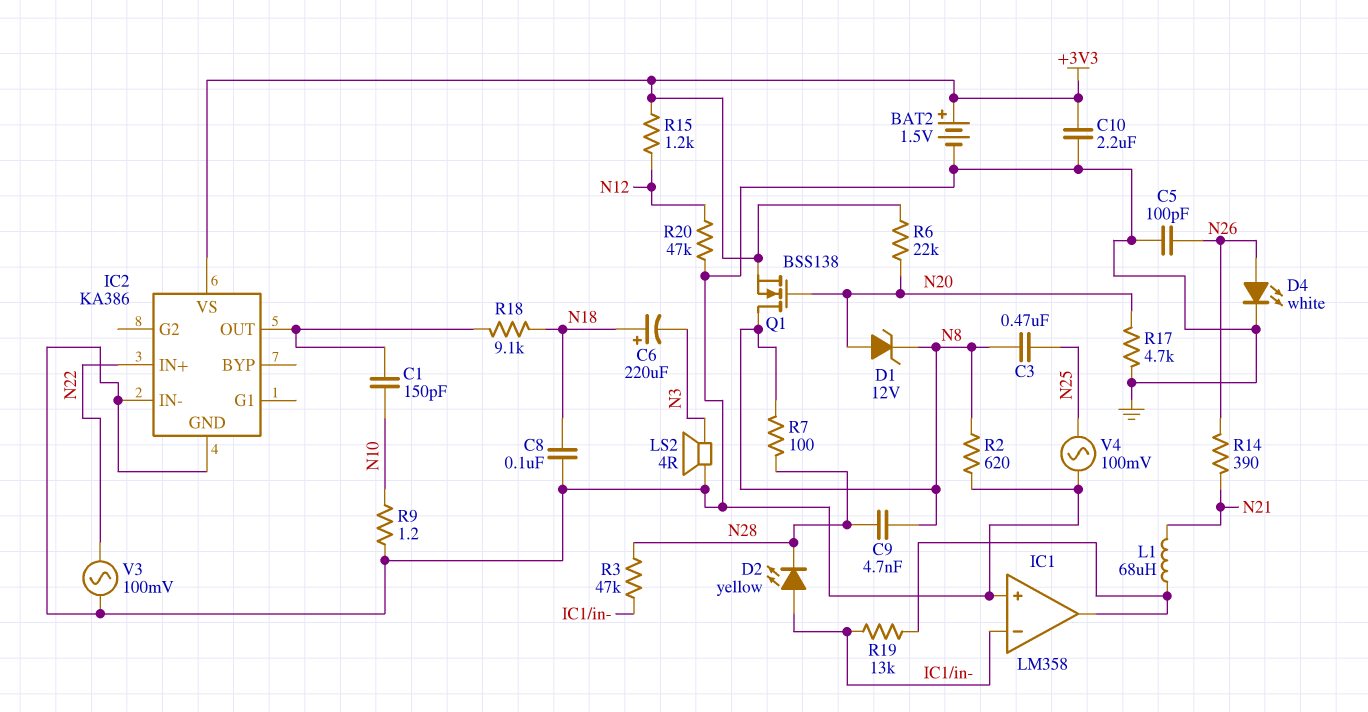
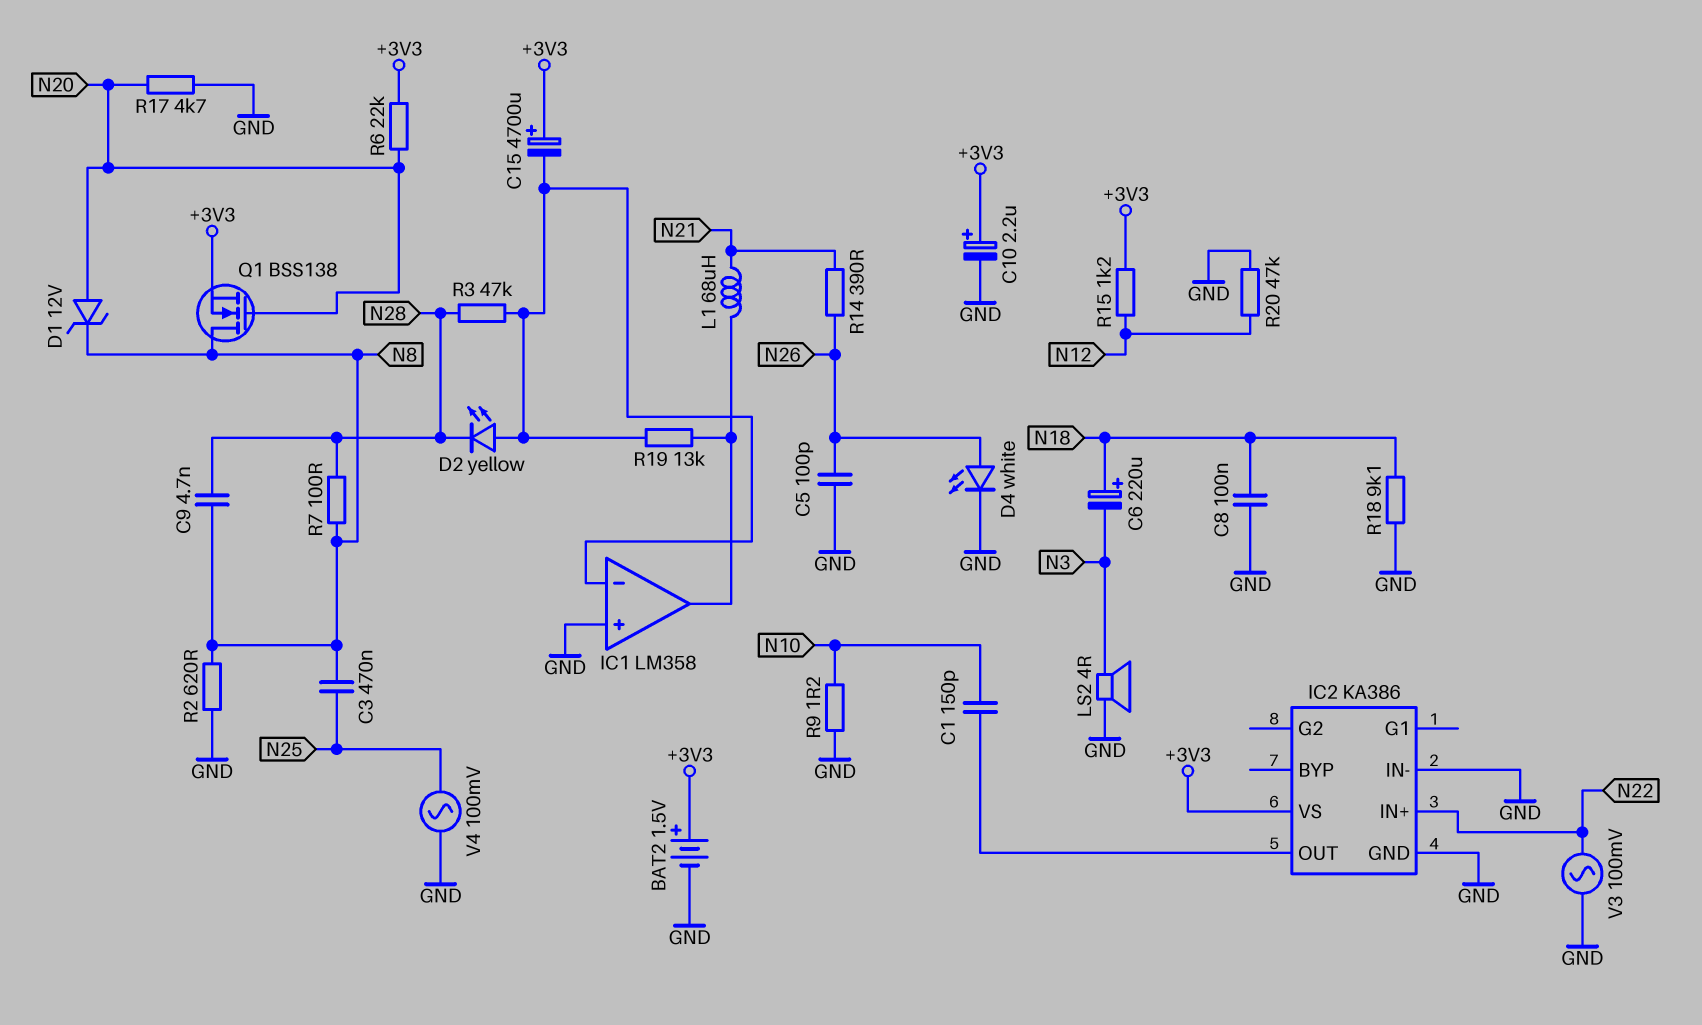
C10: 2.2uF (+3V3, GND) -> 2.2uF (plus +3V3, minus GND)
C15: none -> 4700uF (plus +3V3, minus IC1/in-)
R18: 9.1k (IC2/OUT, N18) -> 9.1k (GND, N18)

